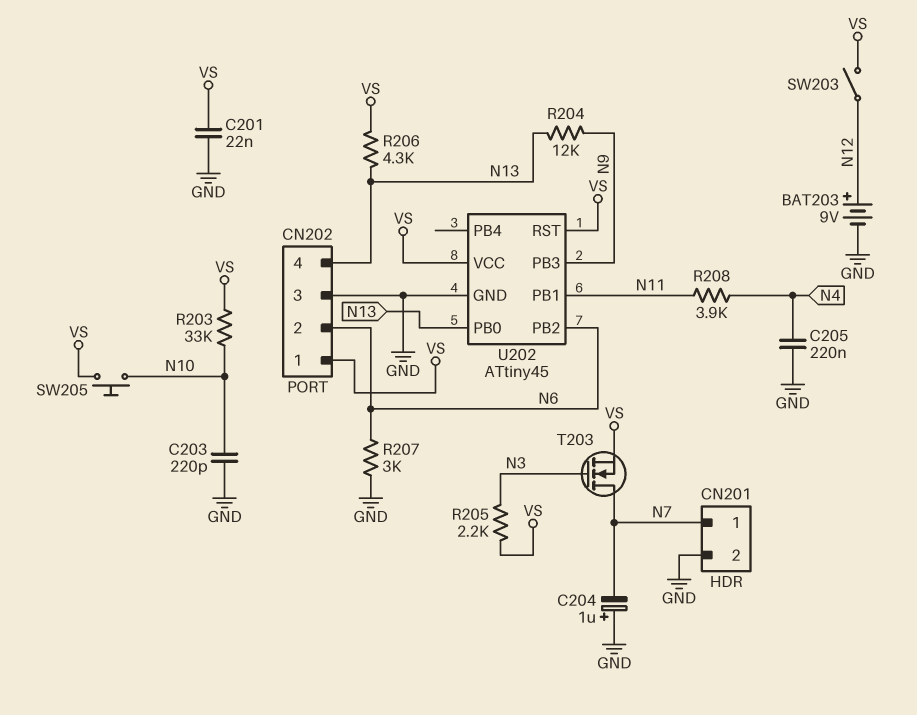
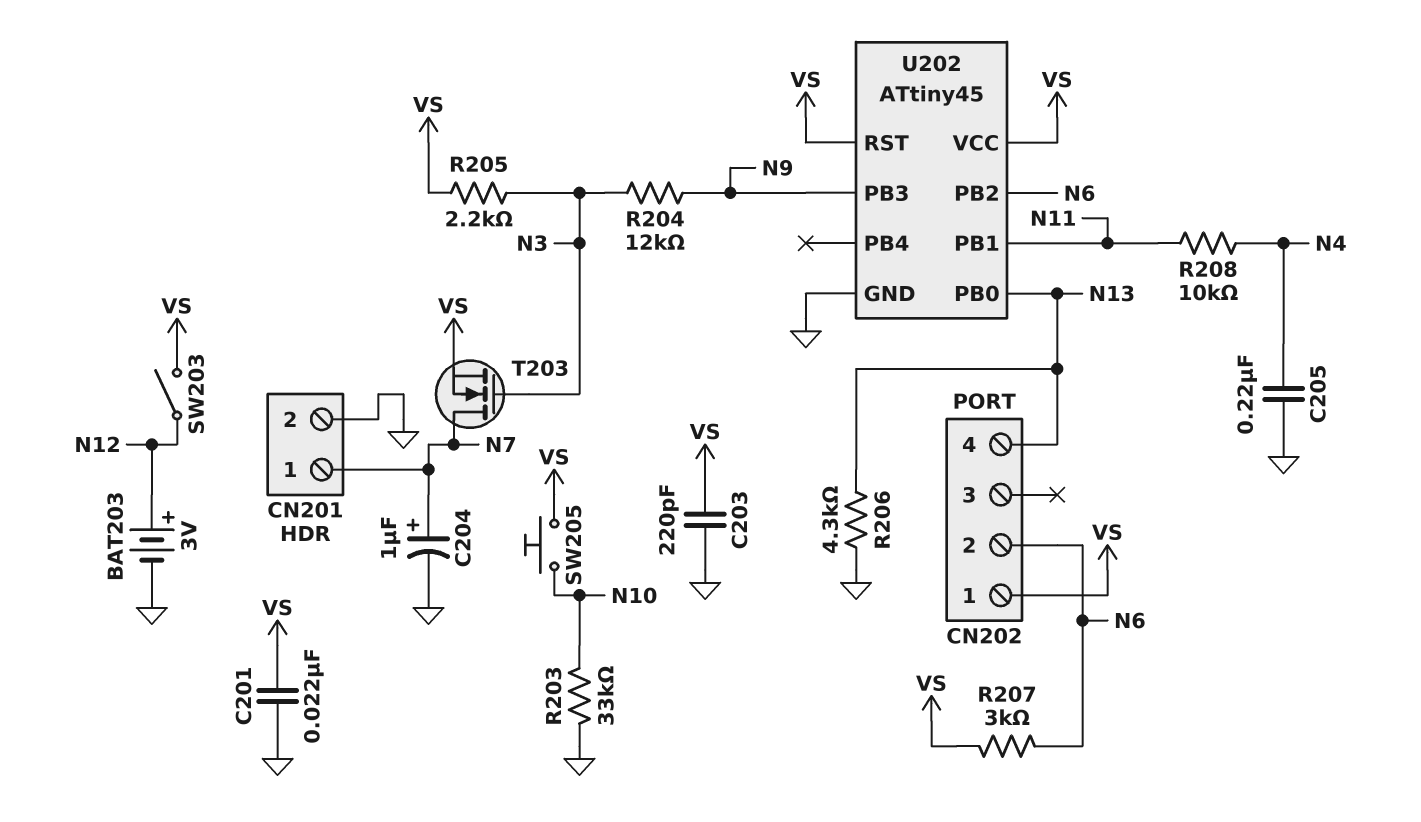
BAT203: 9V (plus N12, minus GND) -> 3V (plus N12, minus GND)
C203: 220pF (GND, N10) -> 220pF (GND, VS)
C204: 1uF (plus GND, minus N7) -> 1uF (plus N7, minus GND)
CN202 pin 3: GND -> none
R203: 33k (N10, VS) -> 33k (GND, N10)
R204: 12k (N9, N13) -> 12k (N3, N9)
R206: 4.3k (N13, VS) -> 4.3k (GND, N13)
R207: 3k (GND, N6) -> 3k (N6, VS)
R208: 3.9k (N4, N11) -> 10k (N4, N11)

